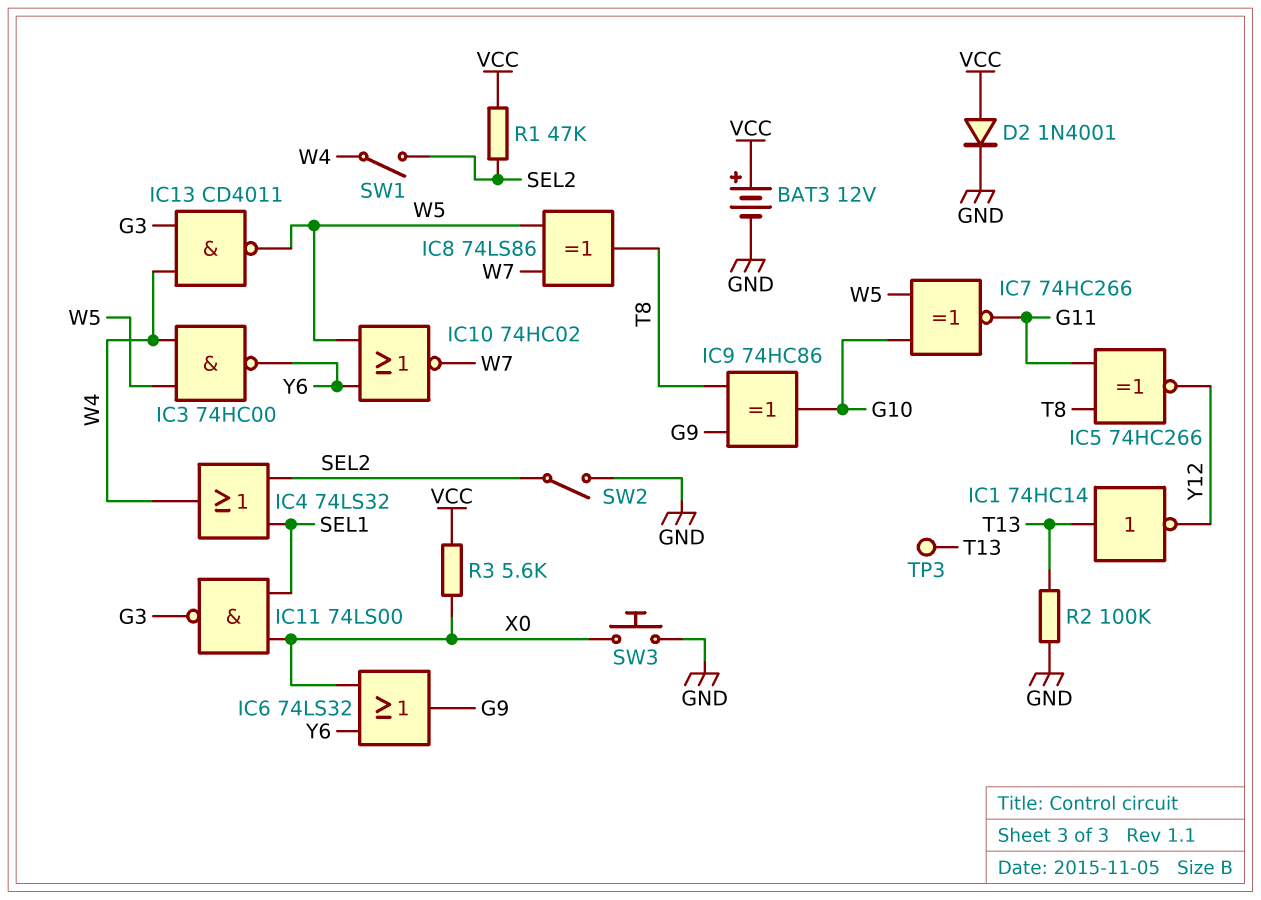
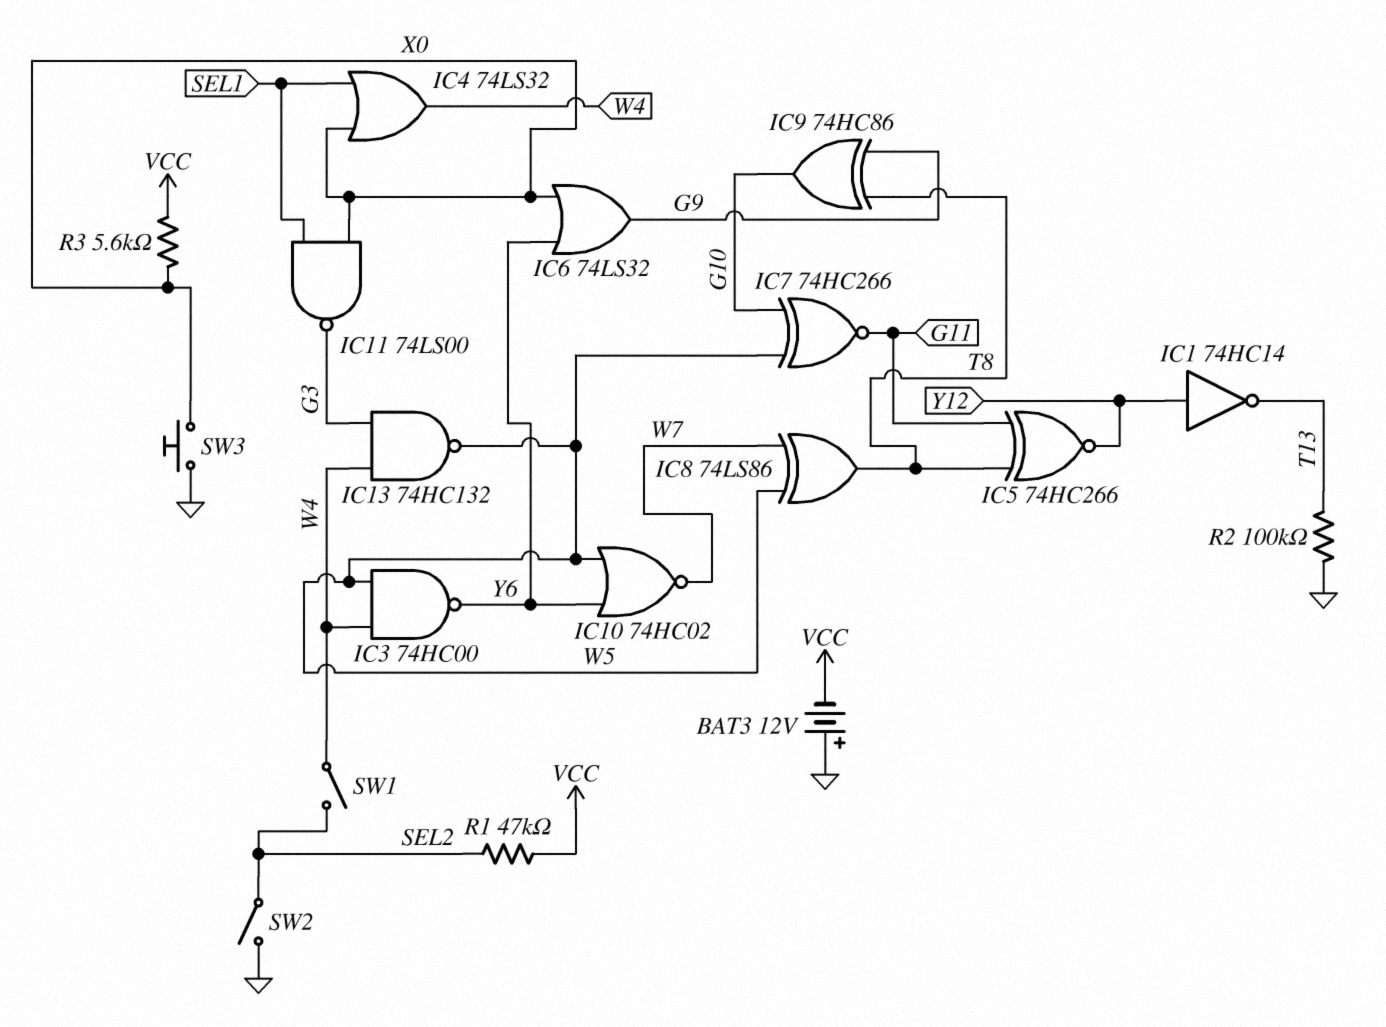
BAT3: 12V (plus VCC, minus GND) -> 12V (plus GND, minus VCC)
D2: diode 1N4001 (A VCC, K GND) -> none
IC1: NOT 74HC14 (in T13, out Y12) -> NOT 74HC14 (in Y12, out T13)
IC4: OR 74LS32 (in SEL1, in SEL2, out W4) -> OR 74LS32 (in SEL1, in X0, out W4)
IC13: NAND CD4011 (in G3, in W4, out W5) -> NAND 74HC132 (in G3, in W4, out W5)
TP3: test point (T13) -> none

